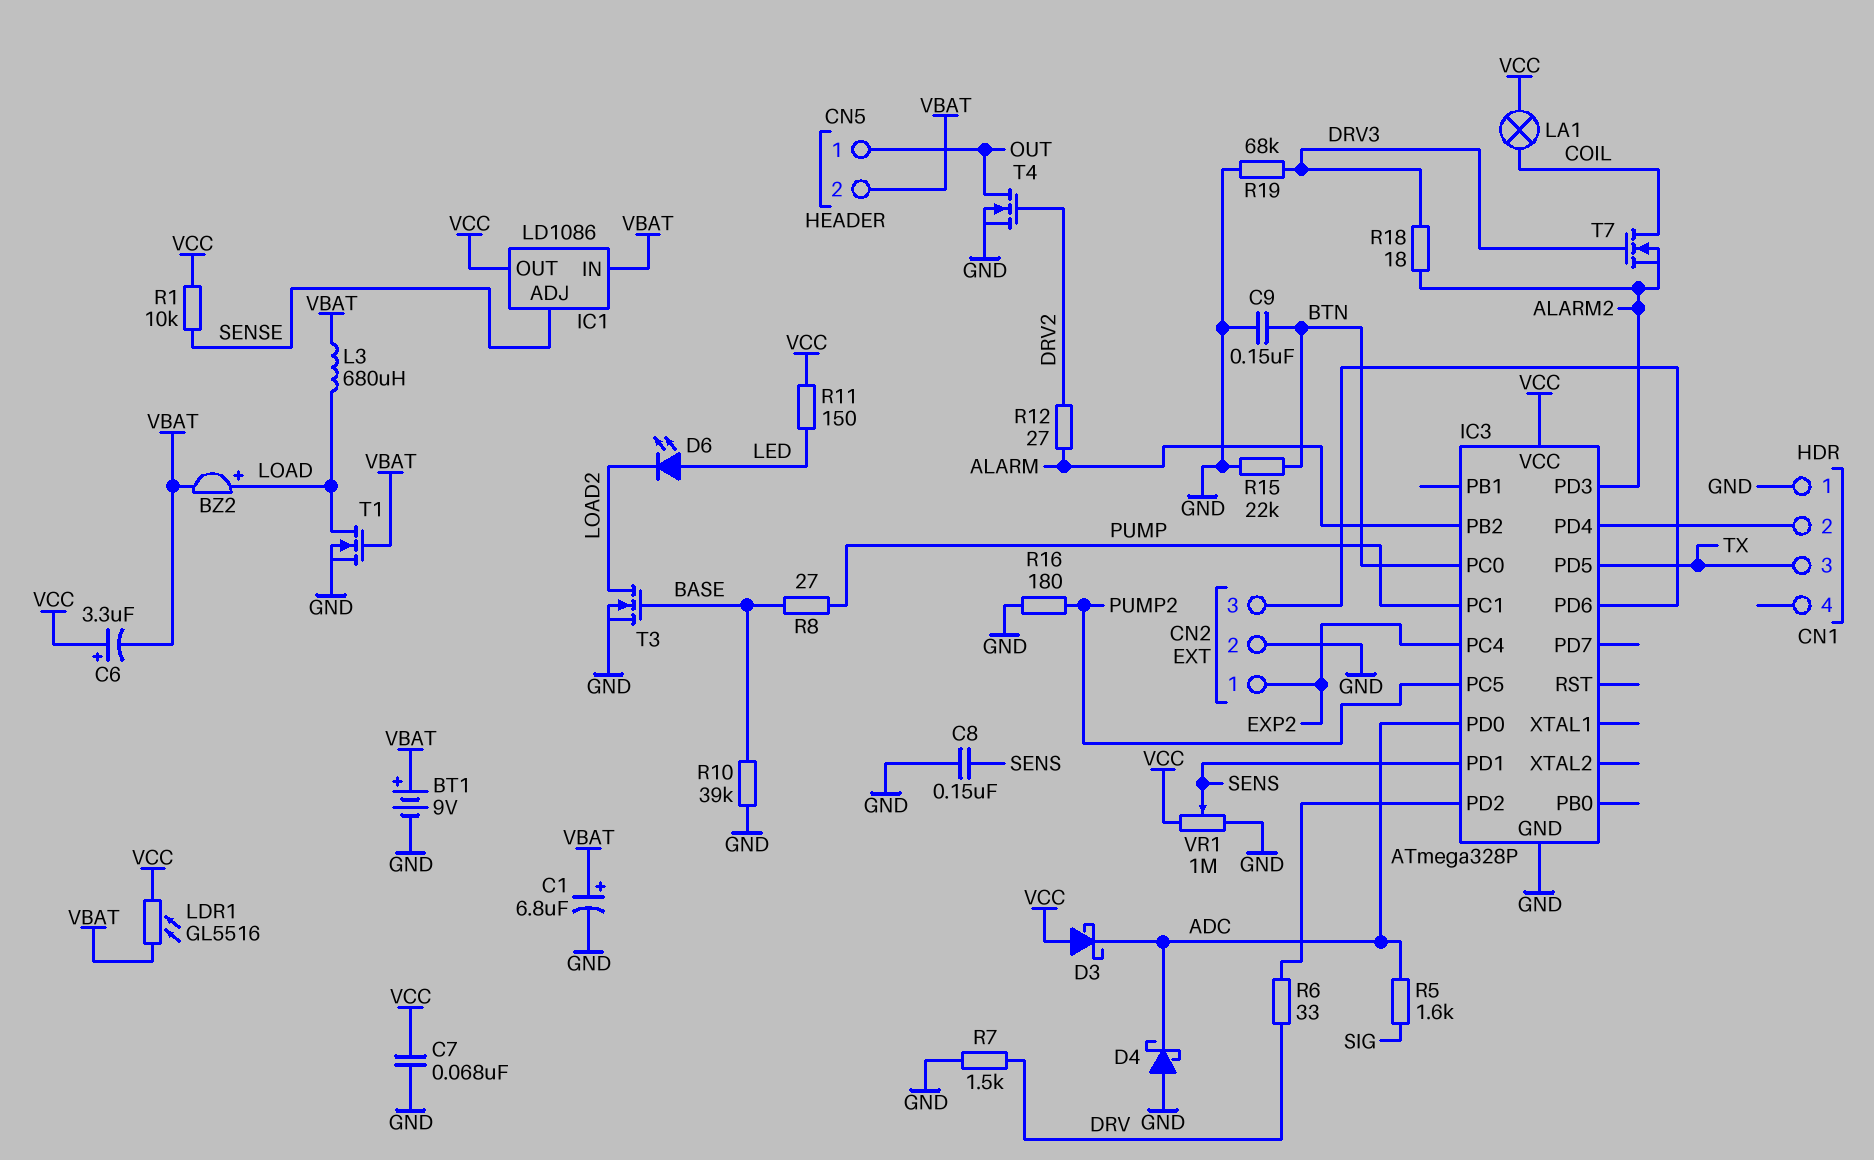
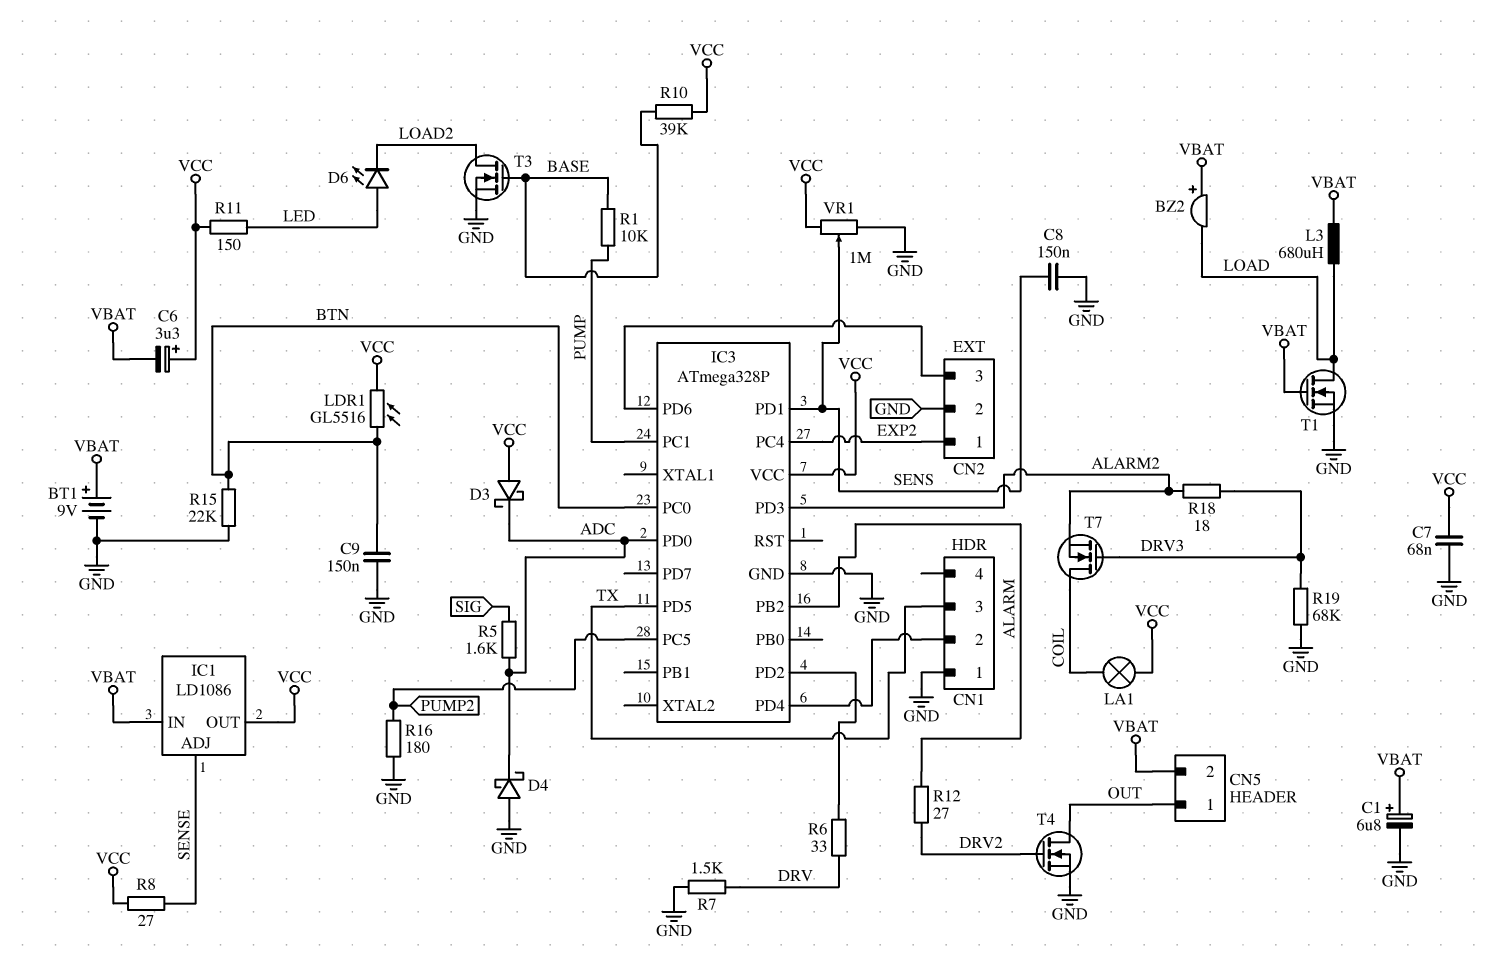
BZ2: buzzer (plus LOAD, minus VBAT) -> buzzer (plus VBAT, minus LOAD)
LDR1: GL5516 (VBAT, VCC) -> GL5516 (BTN, VCC)
R1: 10k (SENSE, VCC) -> 10k (BASE, PUMP)
R8: 27 (BASE, PUMP) -> 27 (SENSE, VCC)
R10: 39k (BASE, GND) -> 39k (BASE, VCC)

